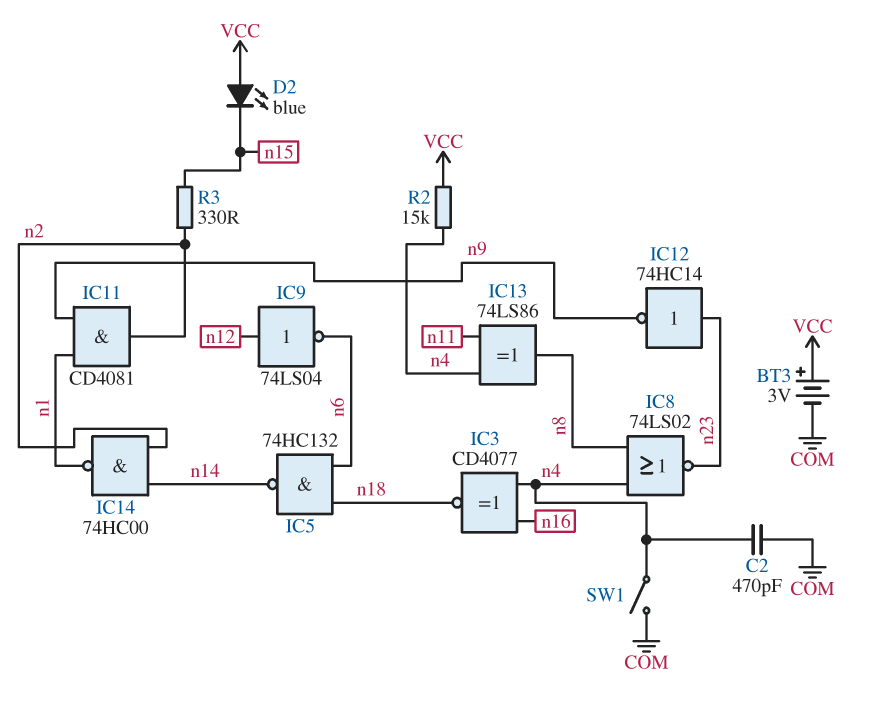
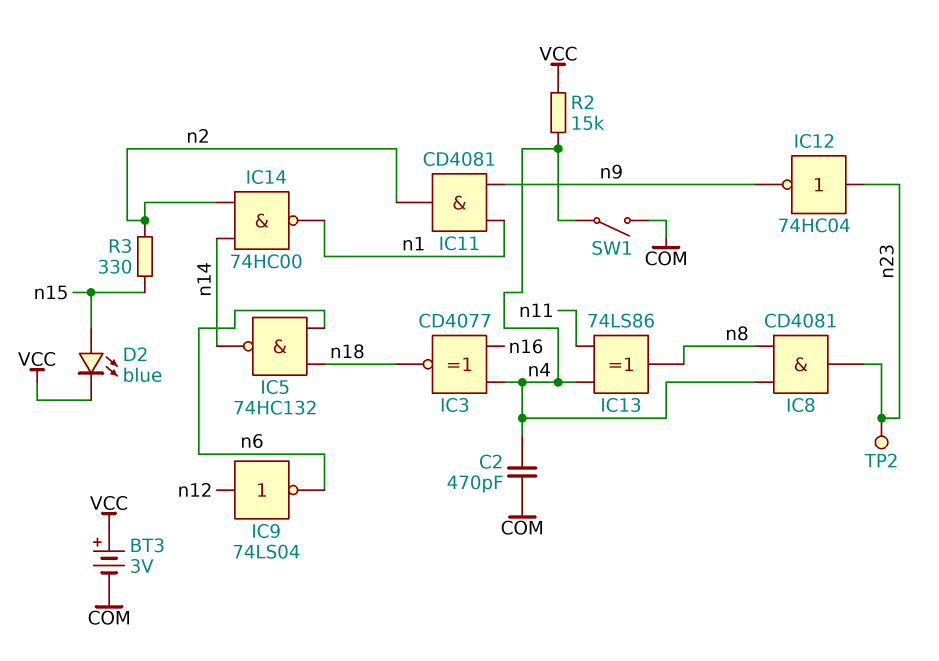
D2: LED blue (A VCC, K n15) -> LED blue (A n15, K VCC)
IC8: NOR 74LS02 (in n4, in n8, out n23) -> AND CD4081 (in n4, in n8, out n23)
IC12: NOT 74HC14 (in n23, out n9) -> NOT 74HC04 (in n23, out n9)
TP2: none -> test point (n23)

